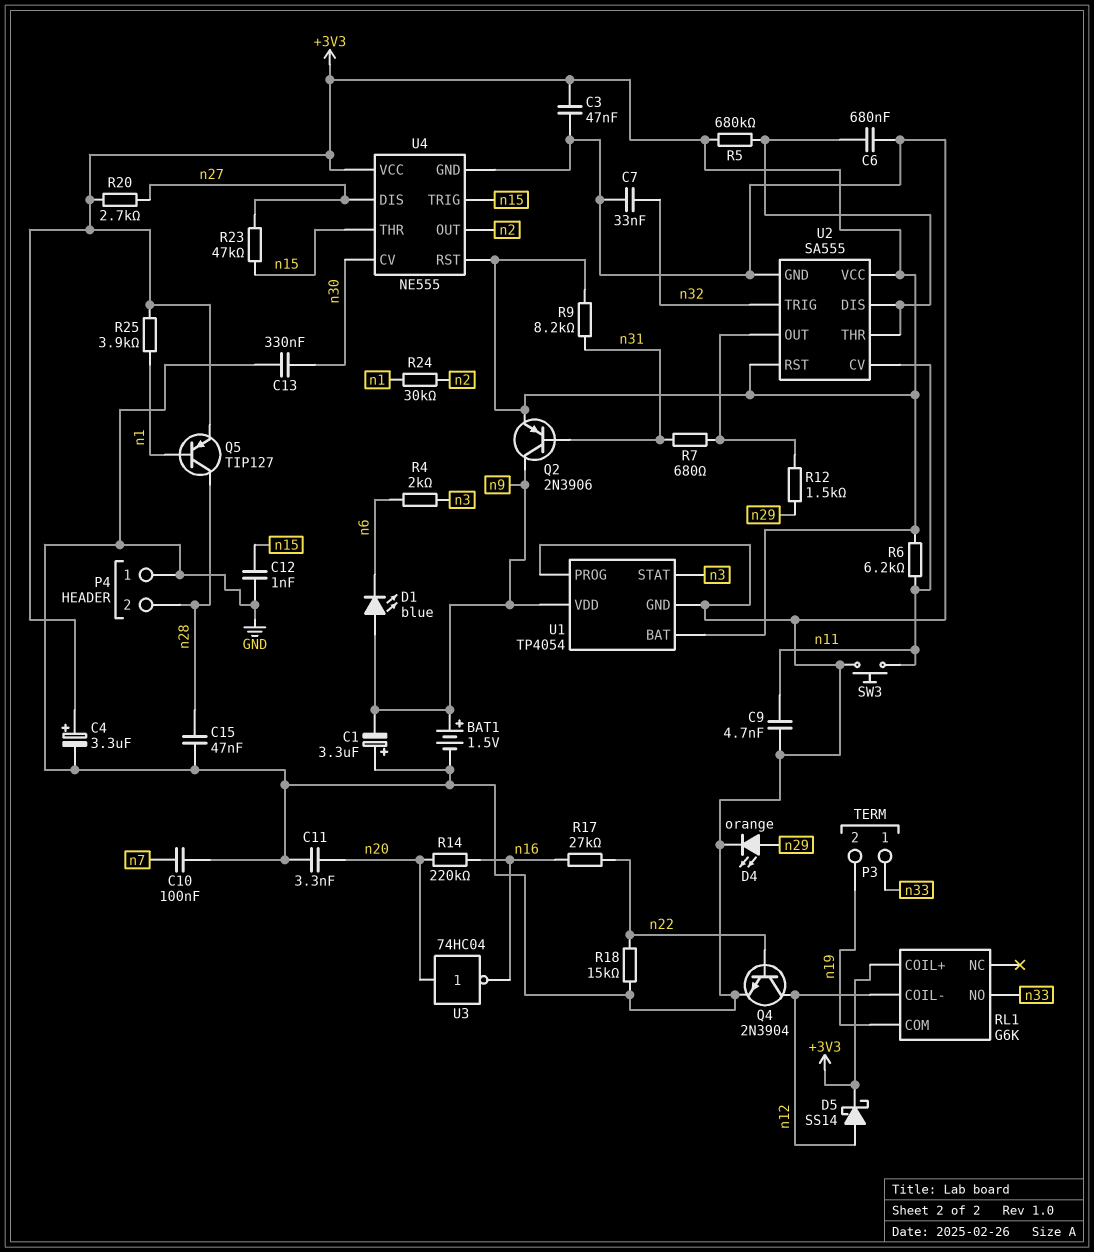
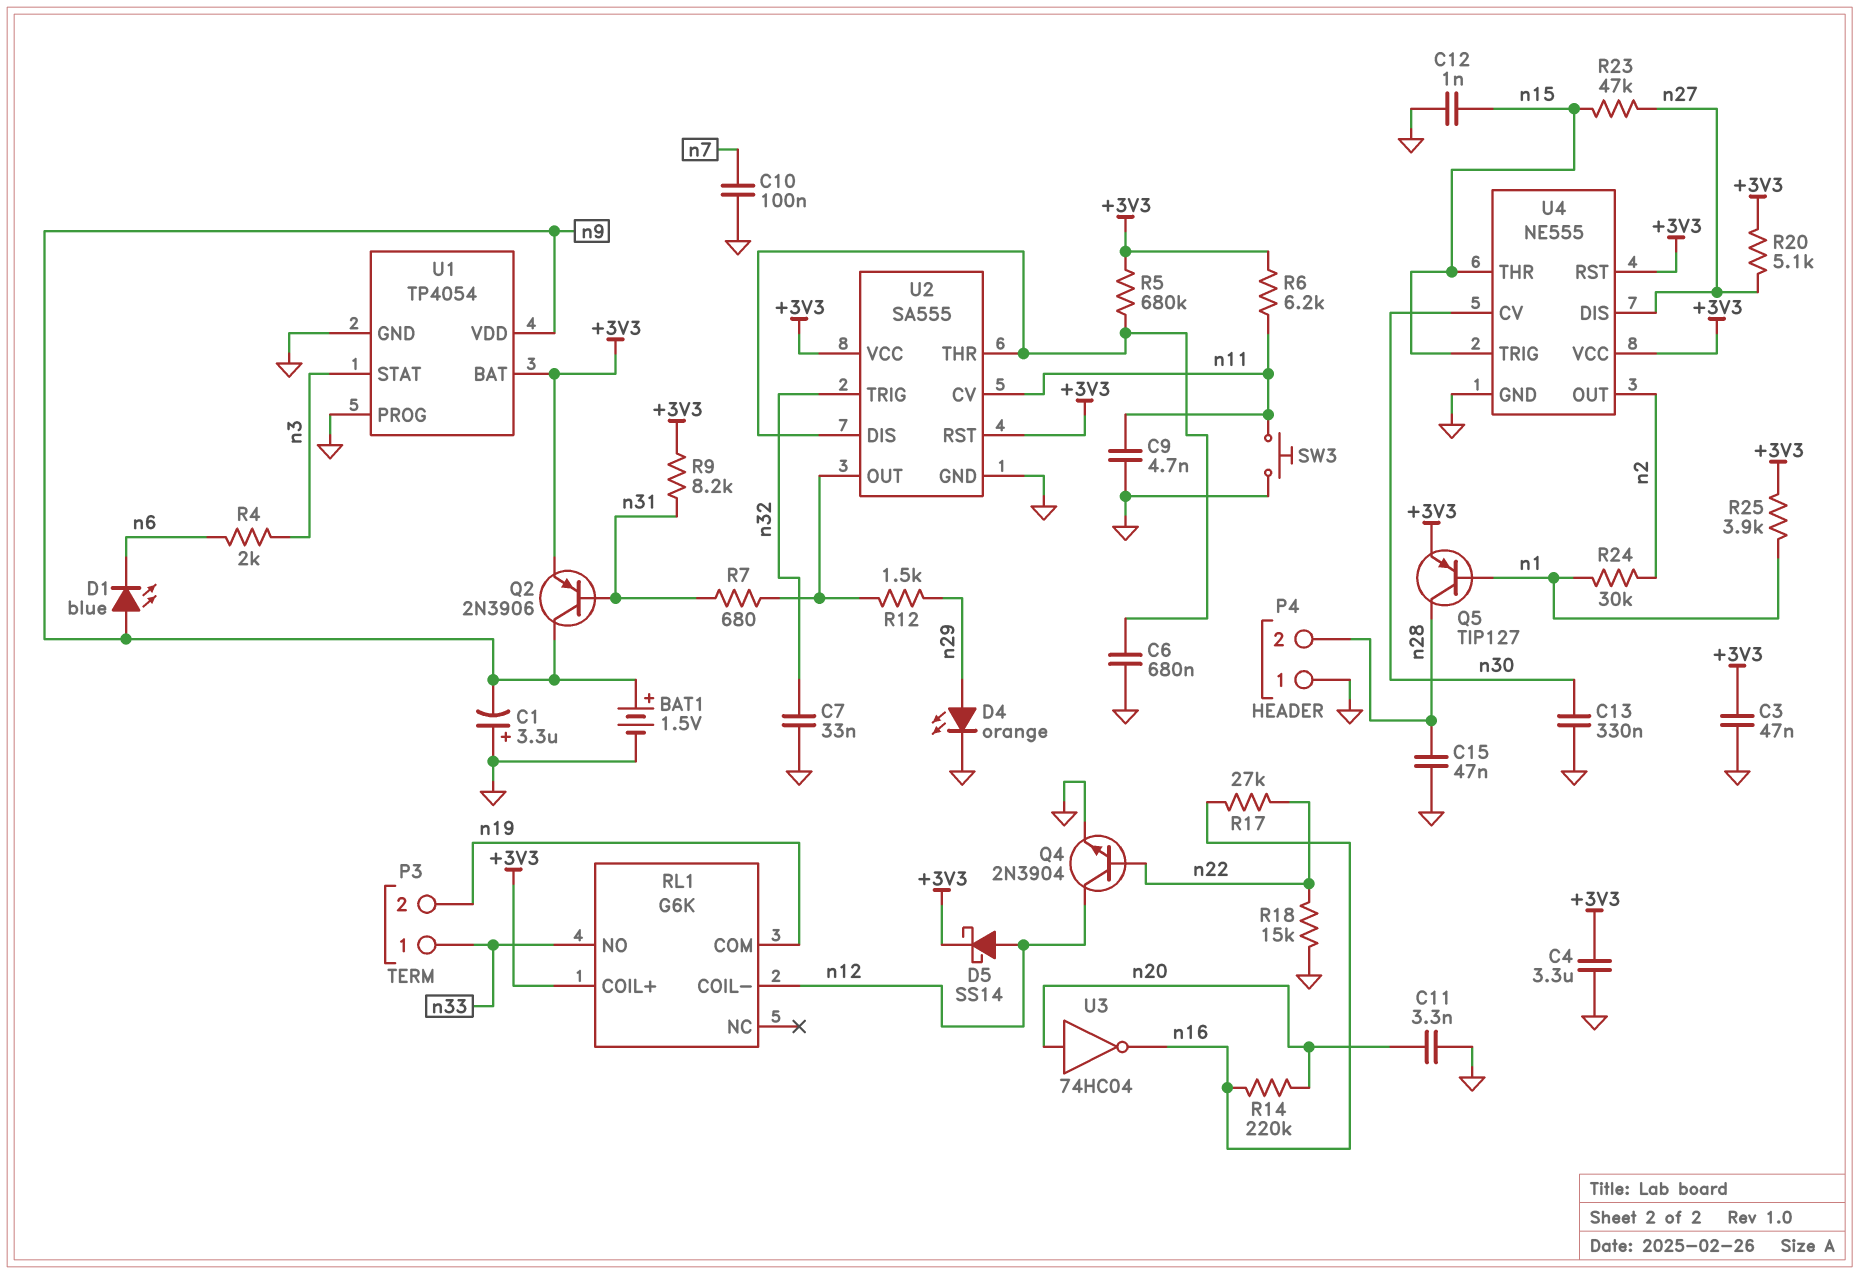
C4: 3.3uF (plus +3V3, minus GND) -> 3.3uF (+3V3, GND)
R20: 2.7k (+3V3, n27) -> 5.1k (+3V3, n27)

